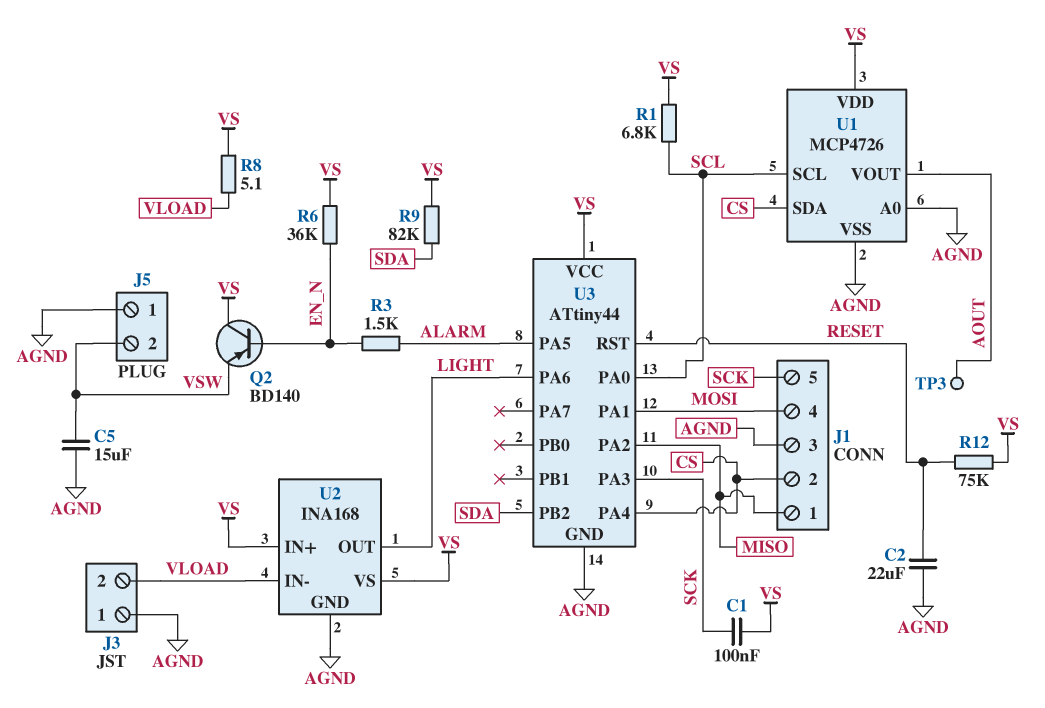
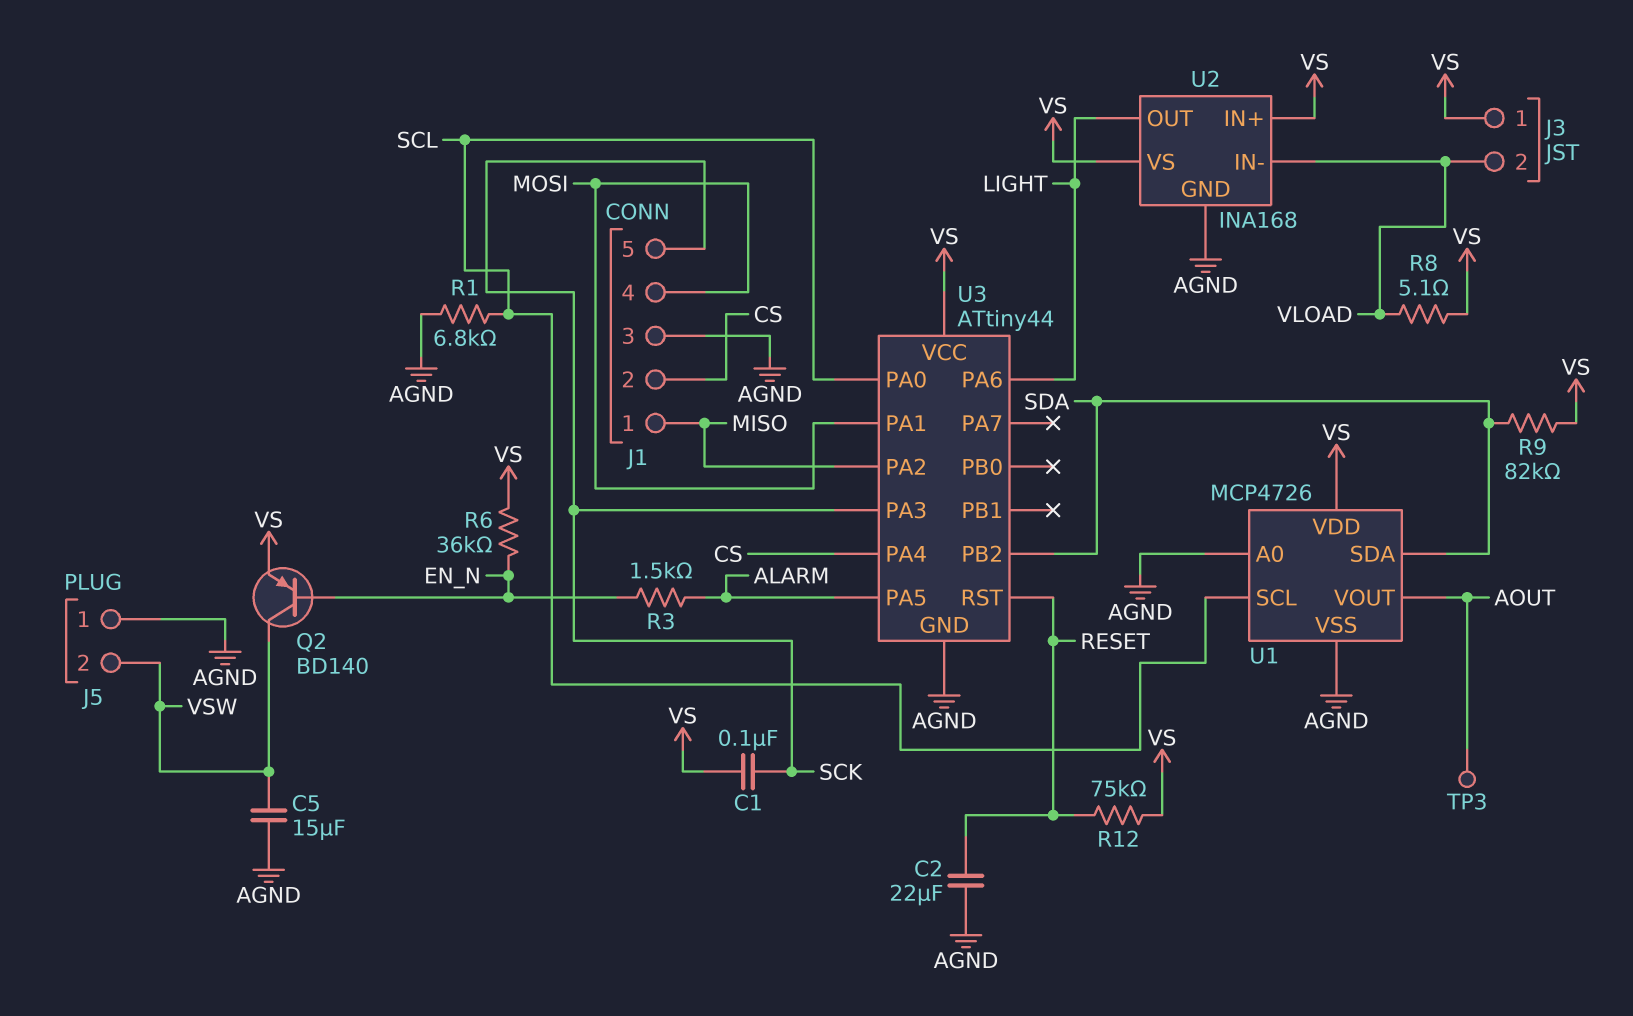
J3 pin 1: AGND -> VS
Q2: PNP BD140 (B EN_N, C VS, E VSW) -> PNP BD140 (B EN_N, C VSW, E VS)
R1: 6.8k (SCL, VS) -> 6.8k (AGND, SCL)
U1 pin SDA: CS -> SDA

